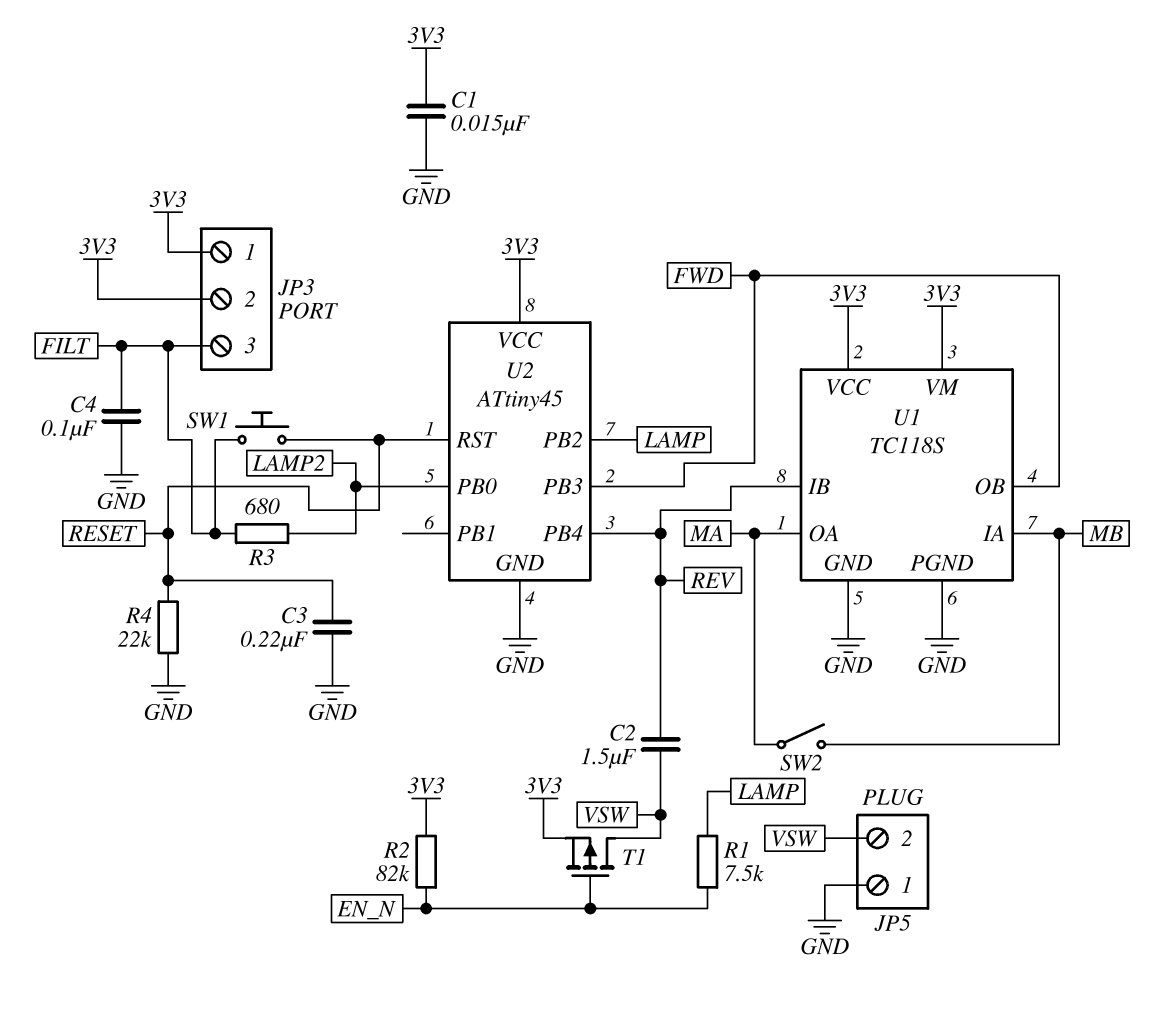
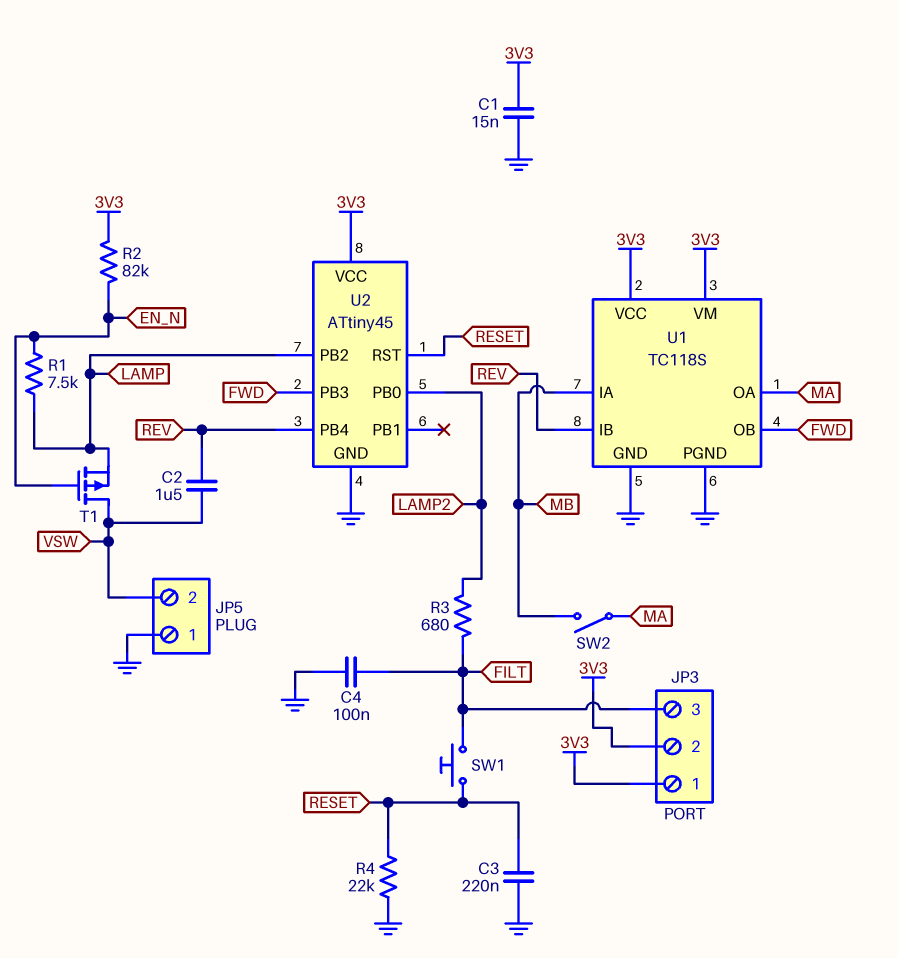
T1: PMOS (G EN_N, D VSW, S 3V3) -> PMOS (G EN_N, D VSW, S LAMP)

